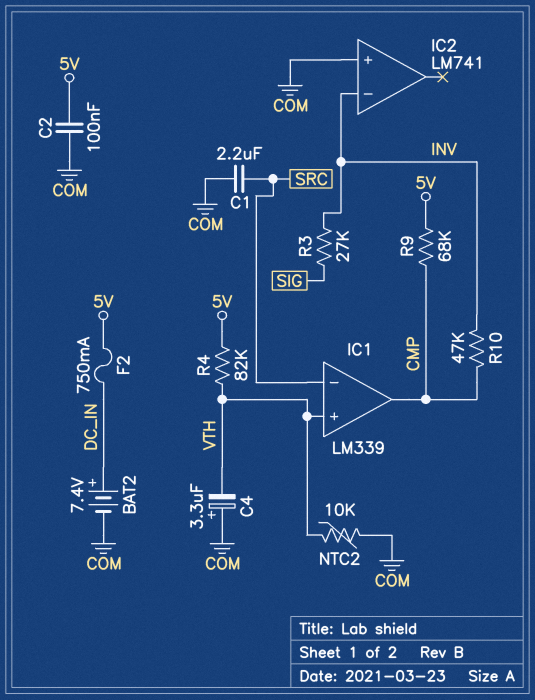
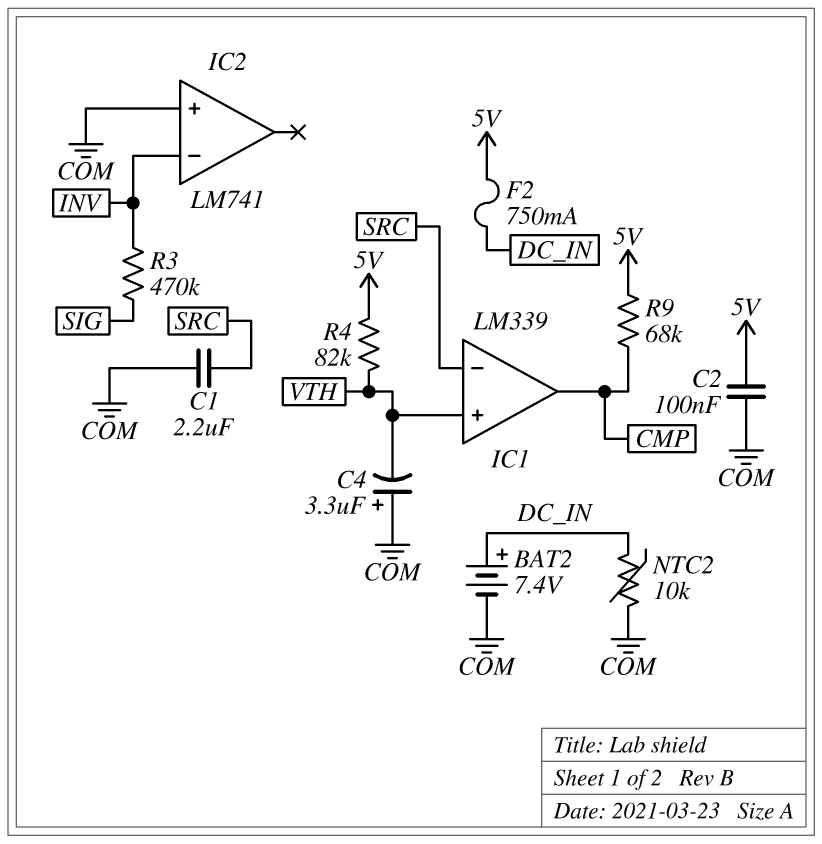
NTC2: 10k (COM, VTH) -> 10k (COM, DC_IN)
R3: 27k (INV, SIG) -> 470k (INV, SIG)
R10: 47k (CMP, INV) -> none

